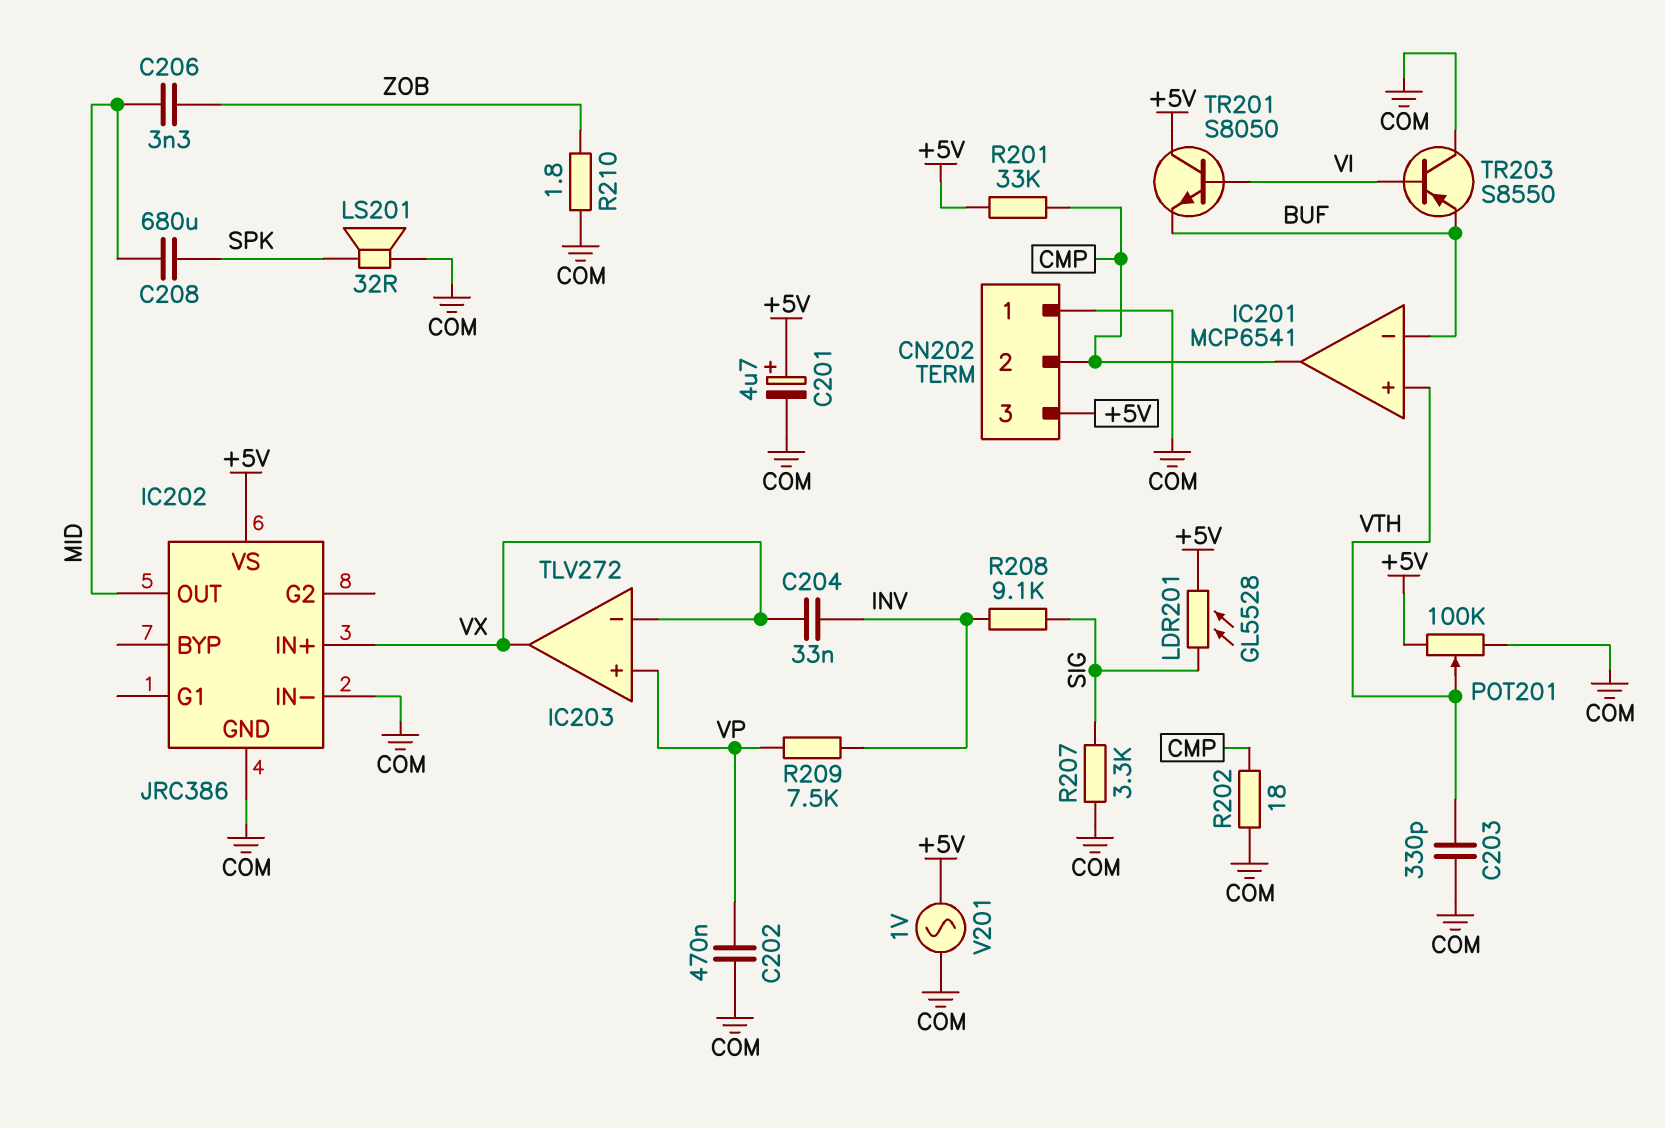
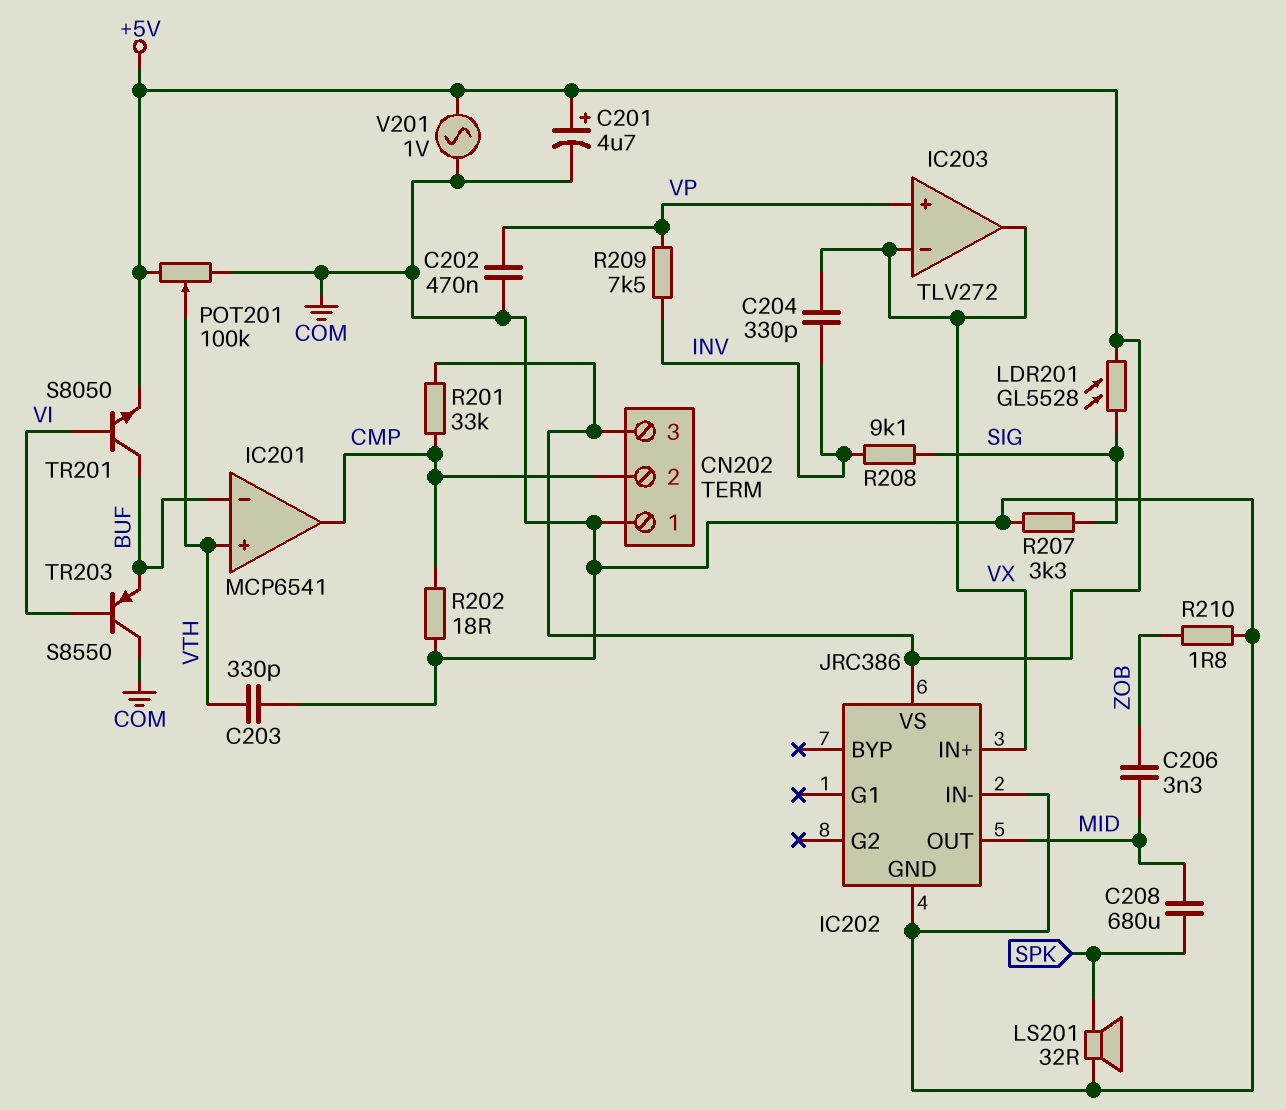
C204: 33nF (INV, VX) -> 330pF (INV, VX)
TR201: NPN S8050 (B VI, C +5V, E BUF) -> NPN S8050 (B VI, C BUF, E +5V)

